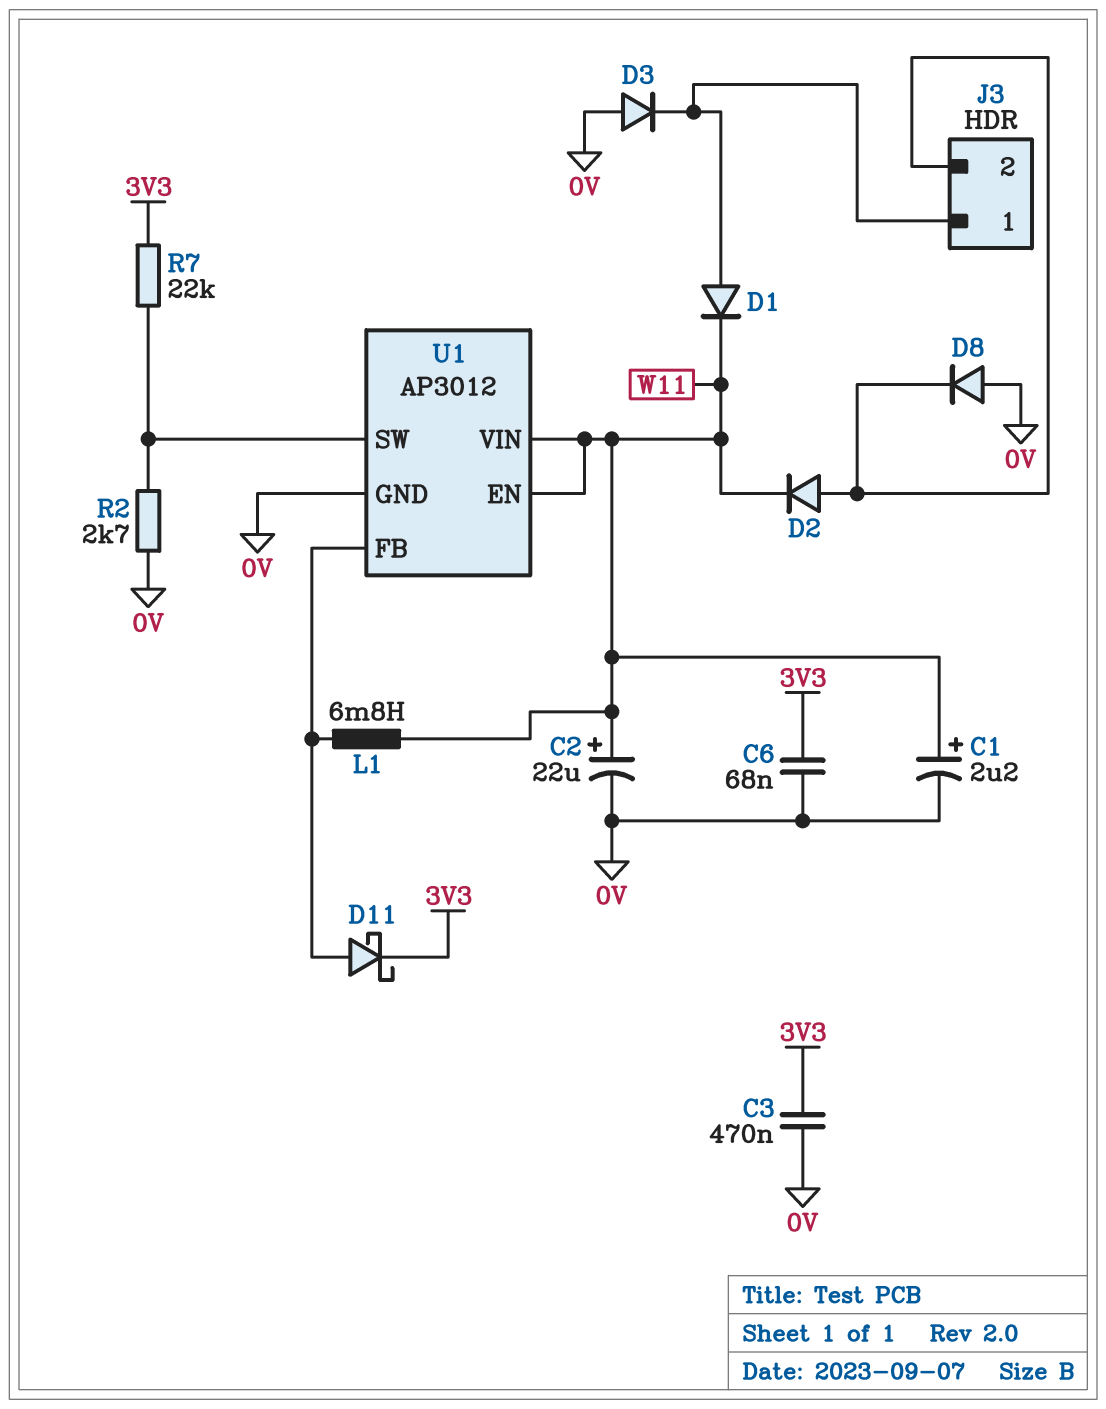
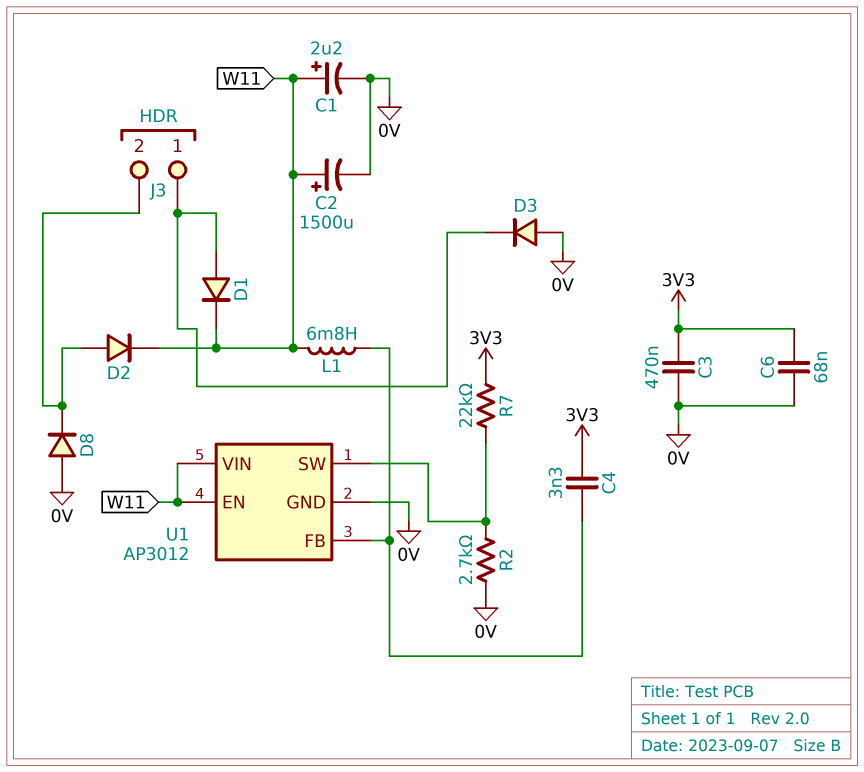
C2: 22uF (plus W11, minus 0V) -> 1500uF (plus W11, minus 0V)
C4: none -> 3.3nF (3V3, U1/FB)
D11: schottky (A U1/FB, K 3V3) -> none

